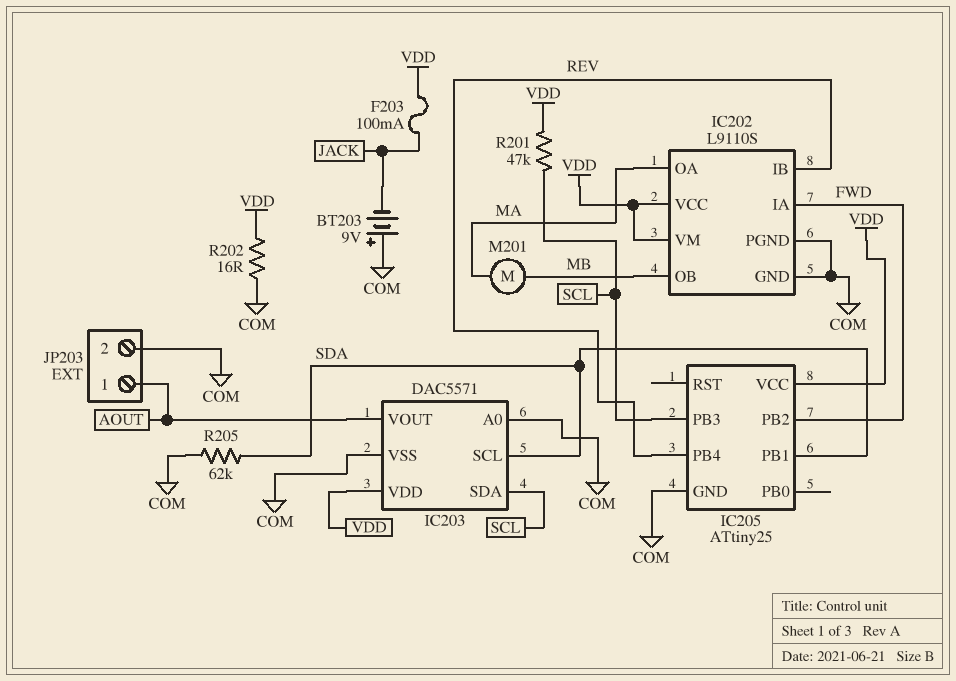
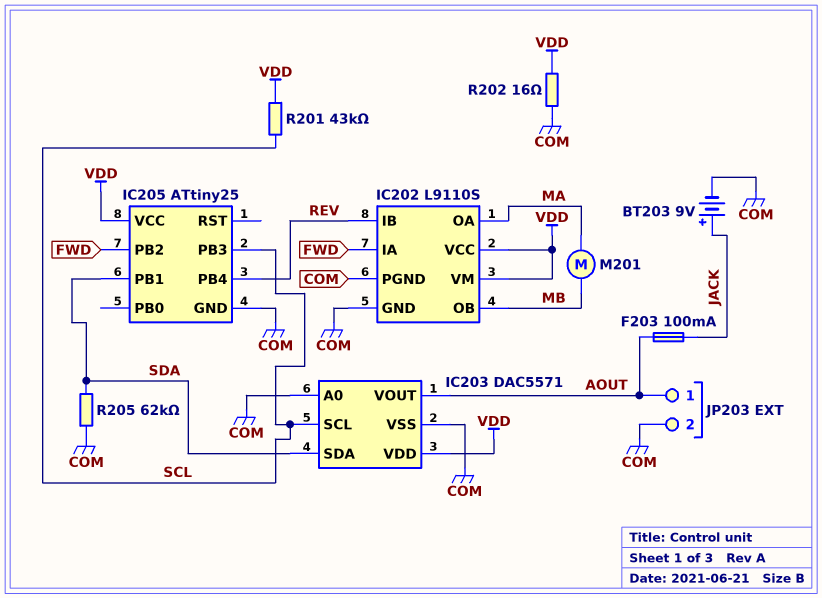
BT203: 9V (plus COM, minus JACK) -> 9V (plus JACK, minus COM)
F203: 100mA (JACK, VDD) -> 100mA (AOUT, JACK)
IC203 pin SCL: SDA -> SCL
IC203 pin SDA: SCL -> SDA
R201: 47k (SCL, VDD) -> 43k (SCL, VDD)

